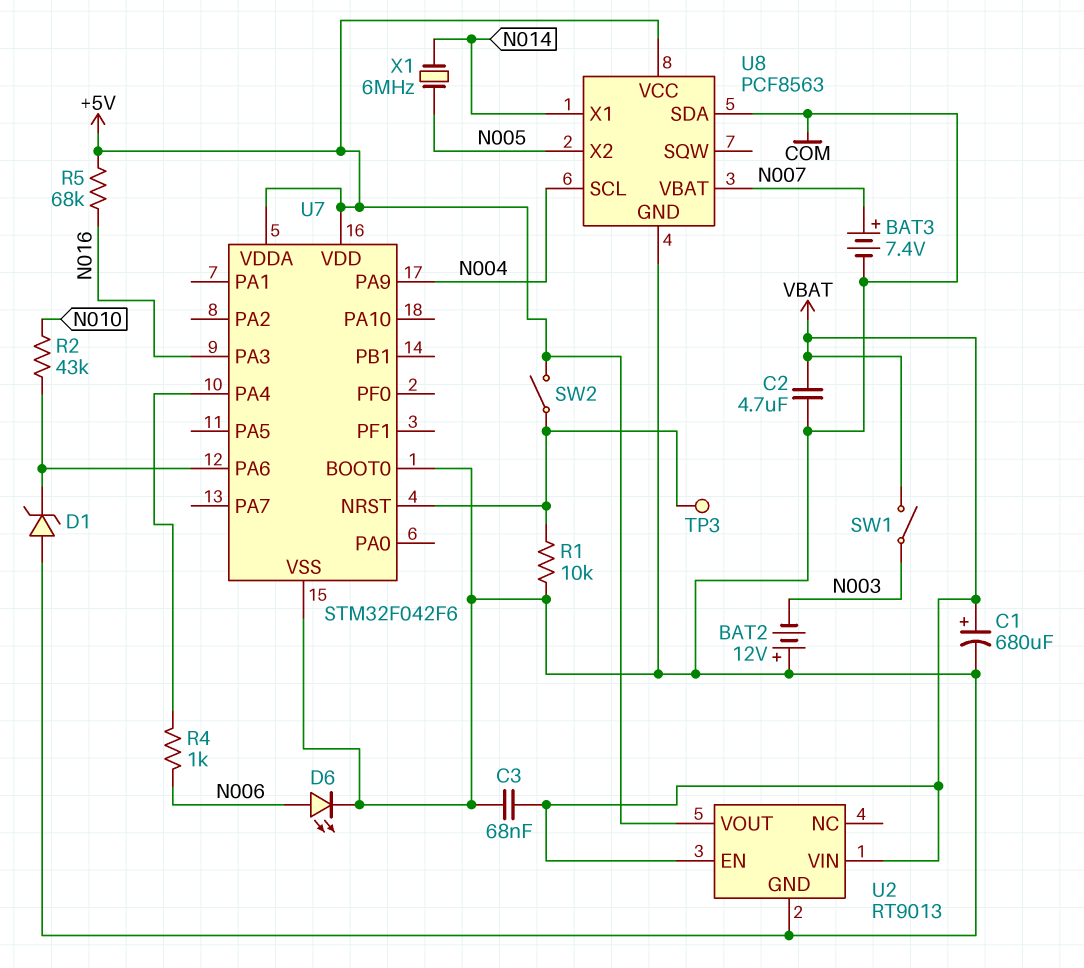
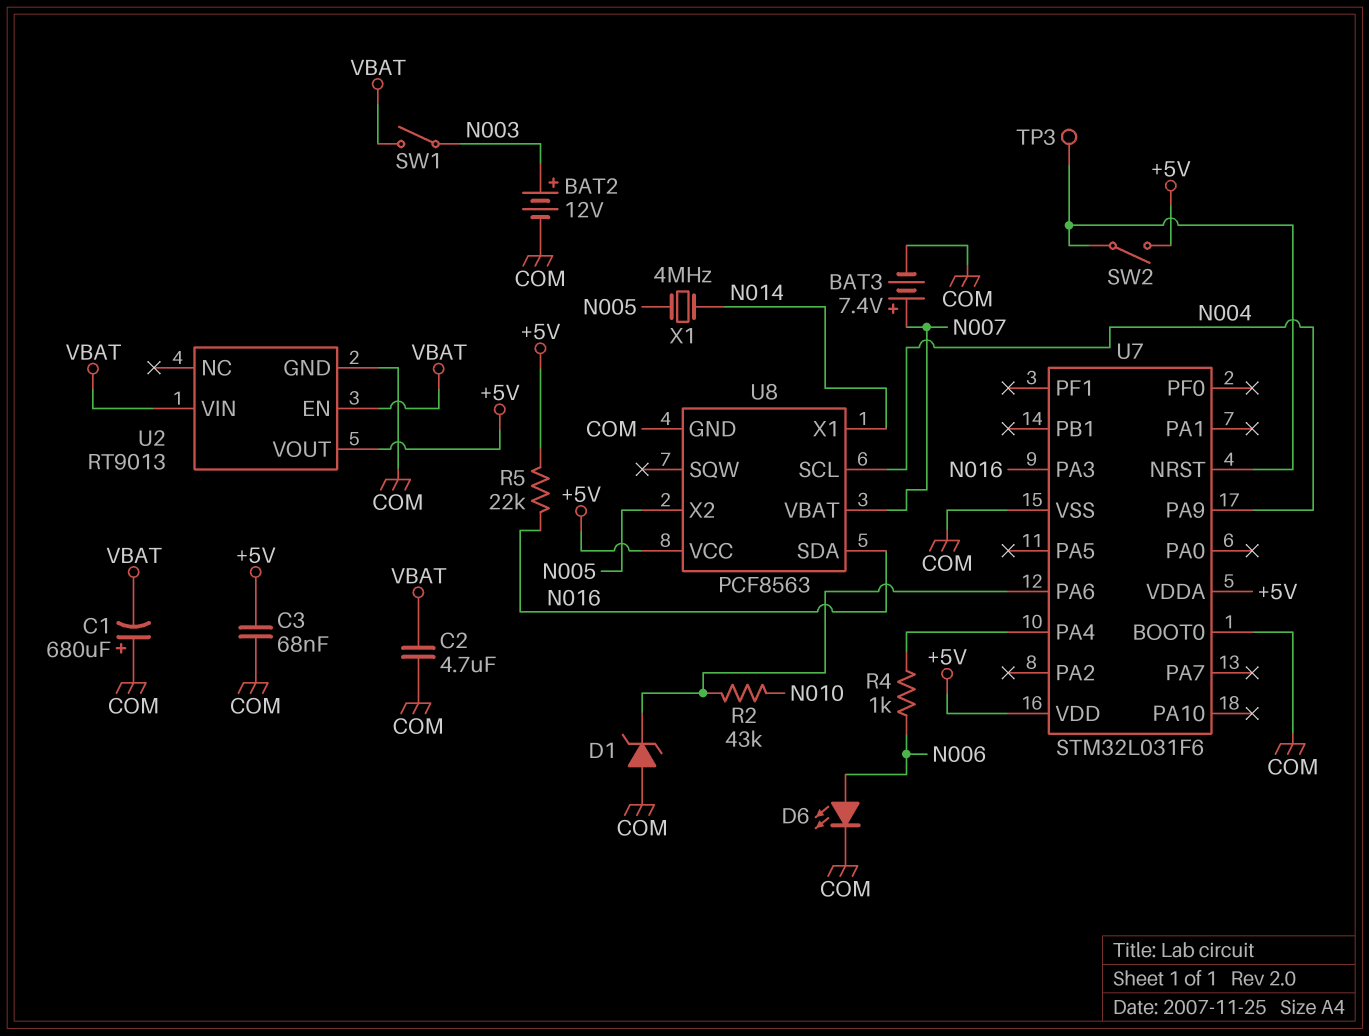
BAT2: 12V (plus COM, minus N003) -> 12V (plus N003, minus COM)
C1: 680uF (plus VBAT, minus COM) -> 680uF (plus COM, minus VBAT)
C3: 68nF (COM, VBAT) -> 68nF (+5V, COM)
R1: 10k (COM, U7/NRST) -> none
R5: 68k (+5V, N016) -> 22k (+5V, N016)
U7: STM32F042F6 -> STM32L031F6
U8 pin SDA: COM -> N016
X1: 6MHz (N005, N014) -> 4MHz (N005, N014)

